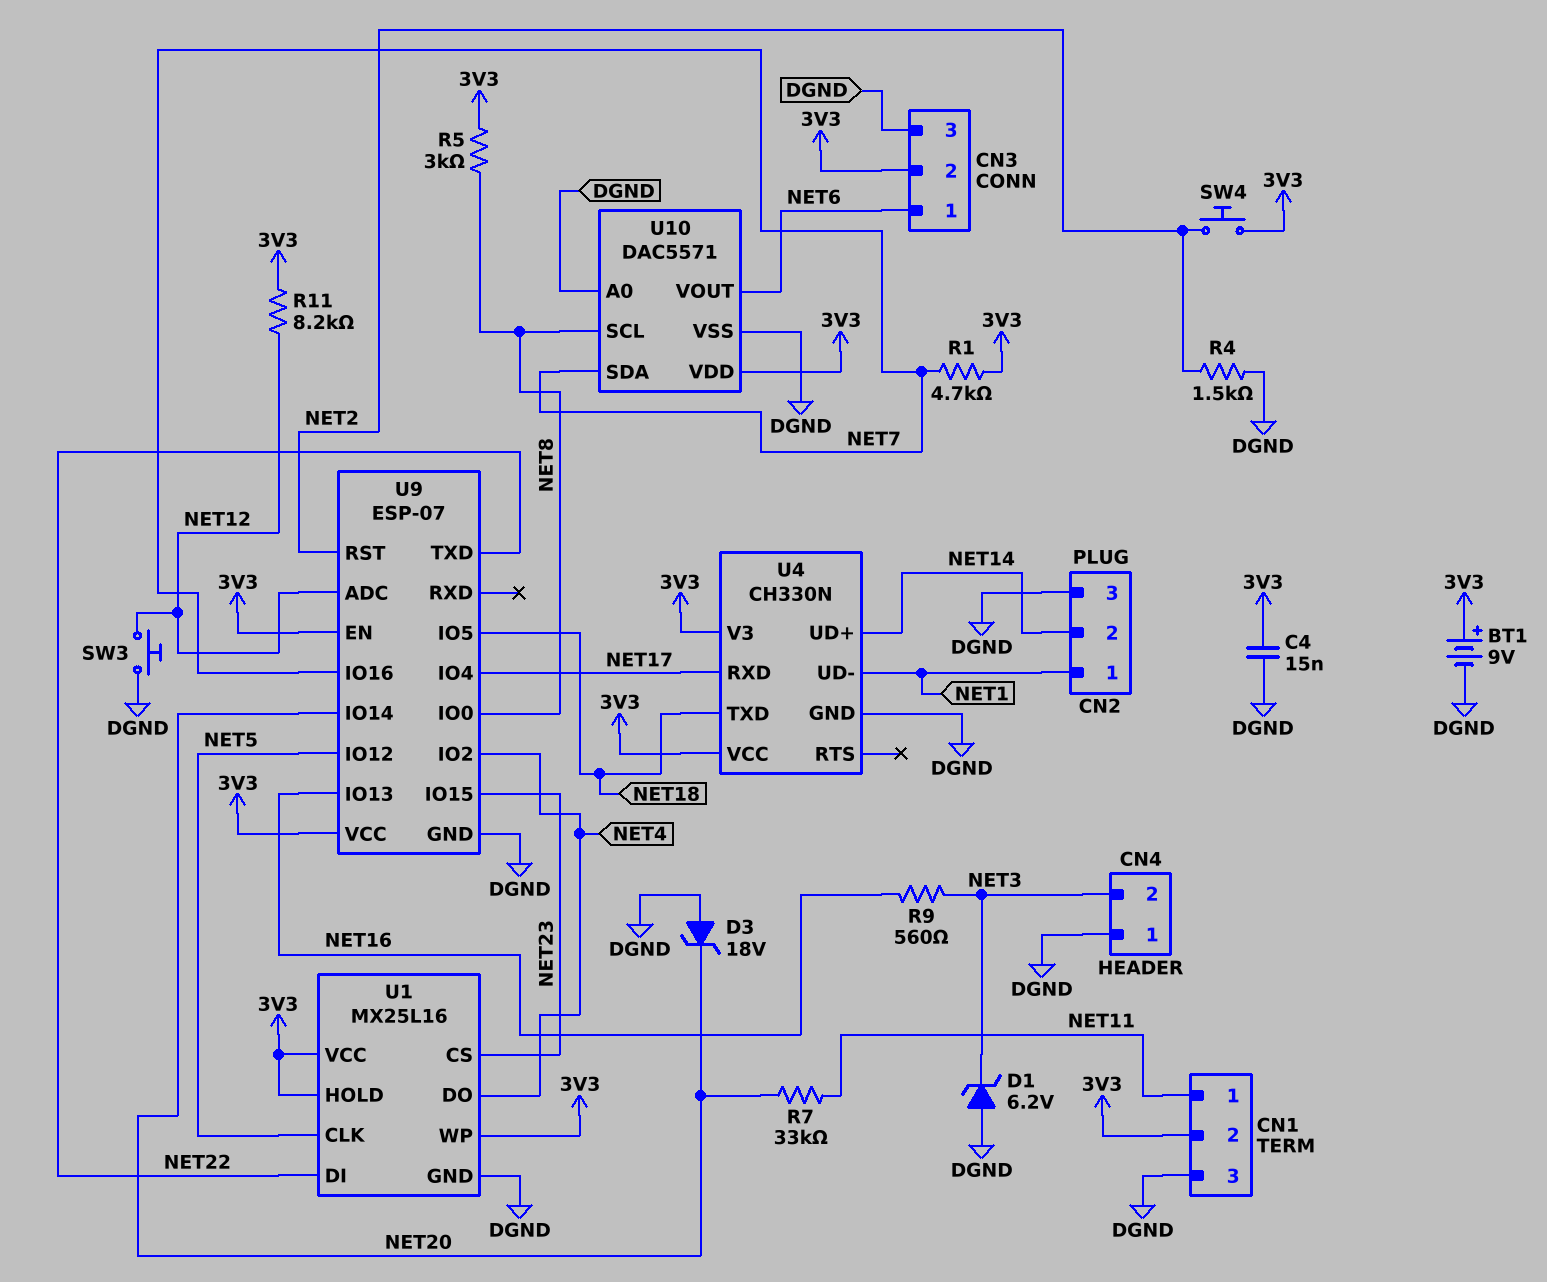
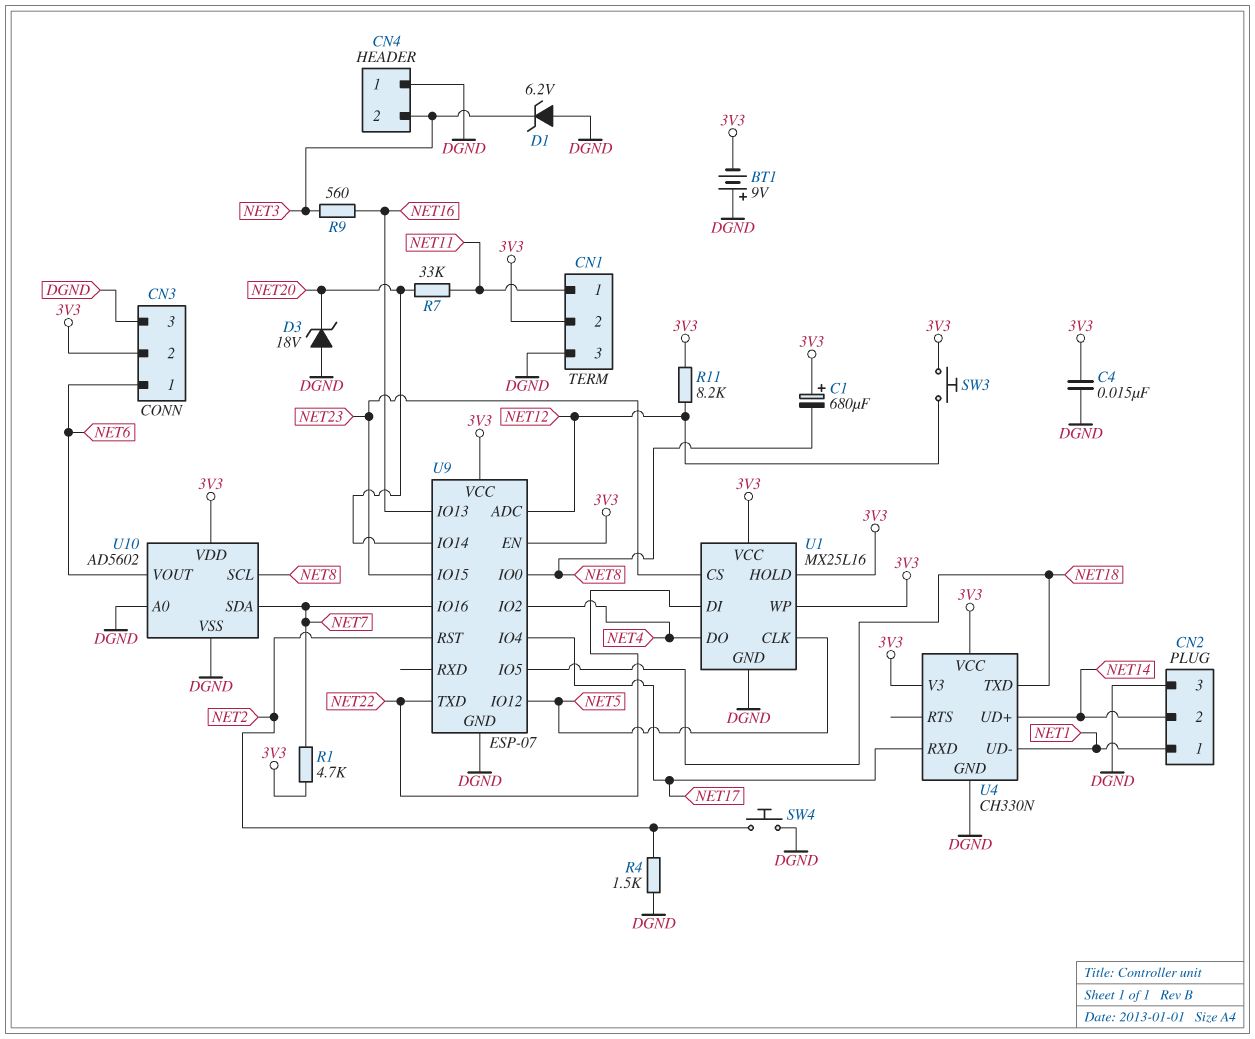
BT1: 9V (plus 3V3, minus DGND) -> 9V (plus DGND, minus 3V3)
C1: none -> 680uF (plus 3V3, minus NET8)
R5: 3k (3V3, NET8) -> none
SW3: button (DGND, NET12) -> button (3V3, NET12)
SW4: button (3V3, NET2) -> button (DGND, NET2)
U10: DAC5571 -> AD5602

